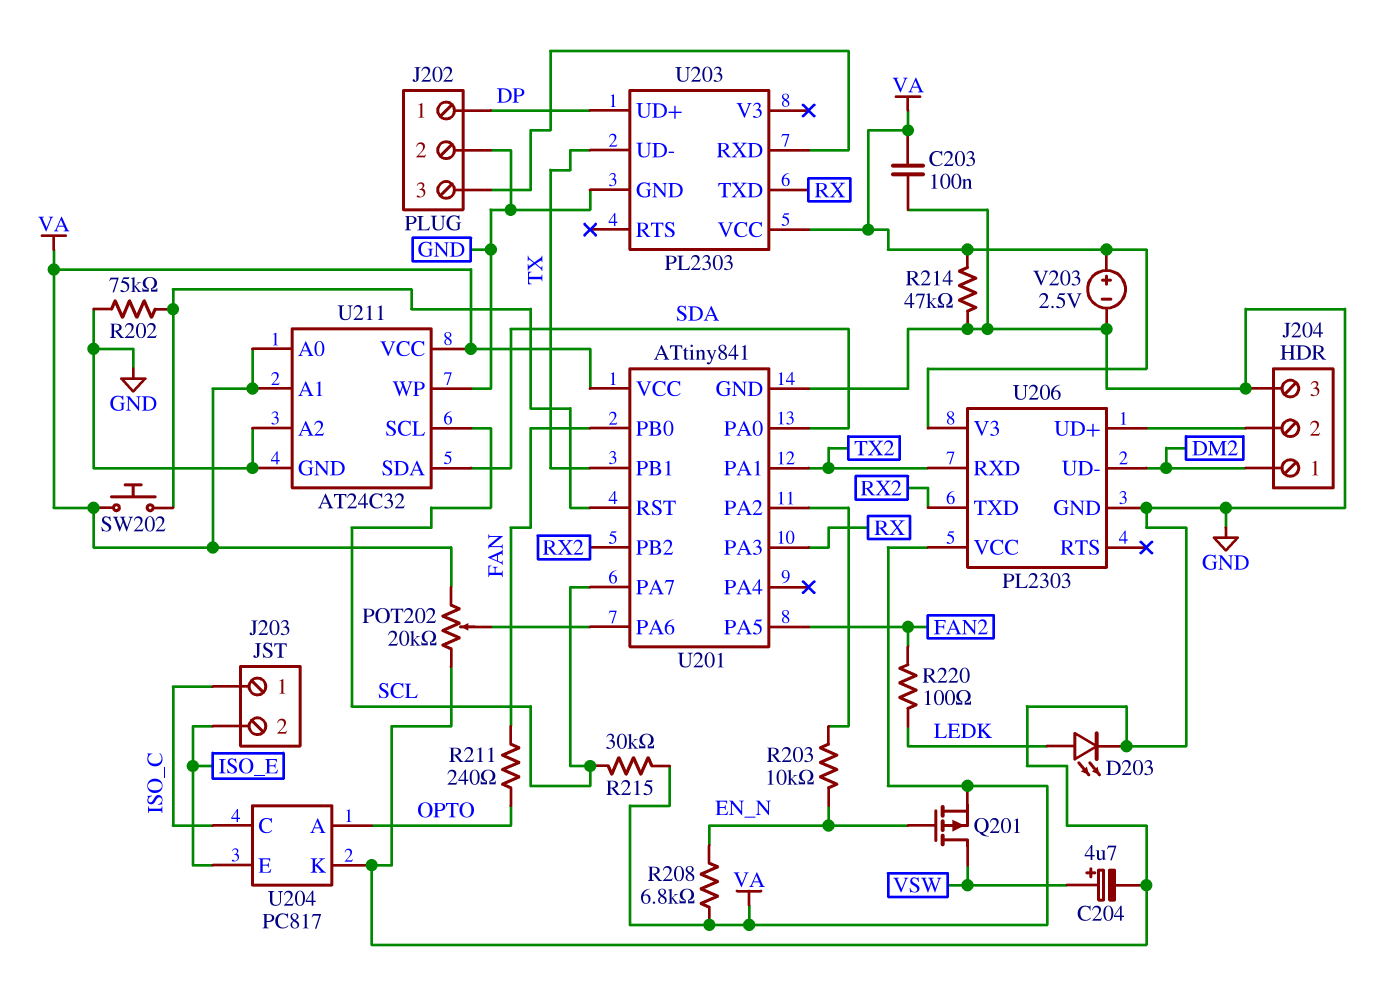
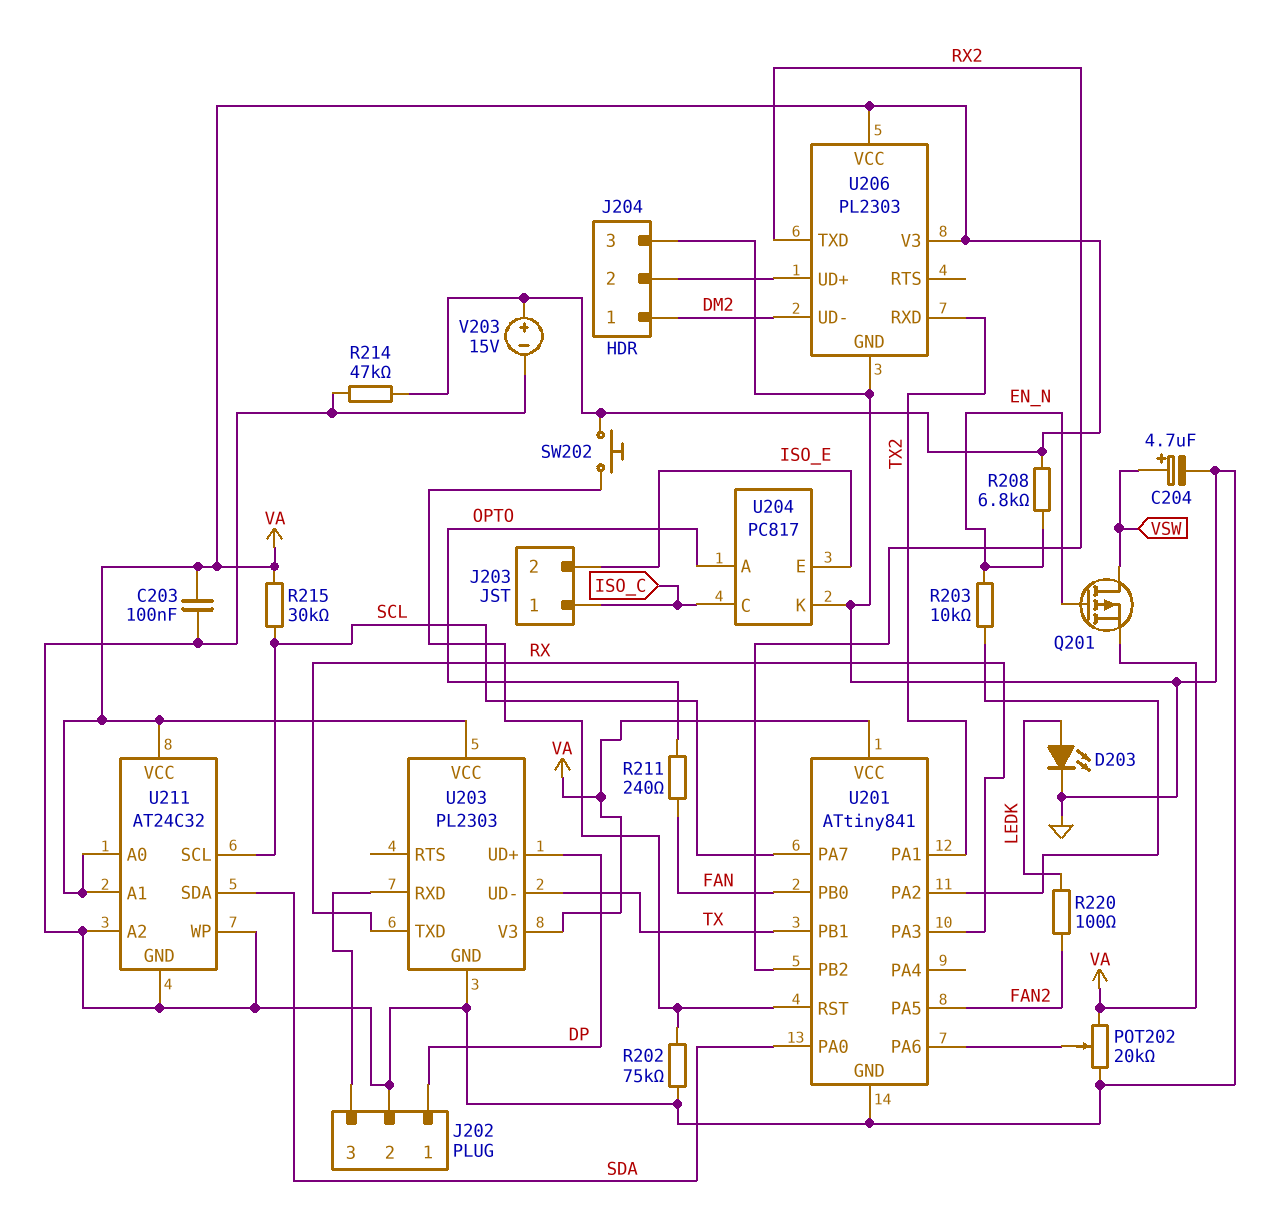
U203 pin V3: none -> VA
V203: 2.5V (plus VA, minus GND) -> 15V (plus VA, minus GND)

